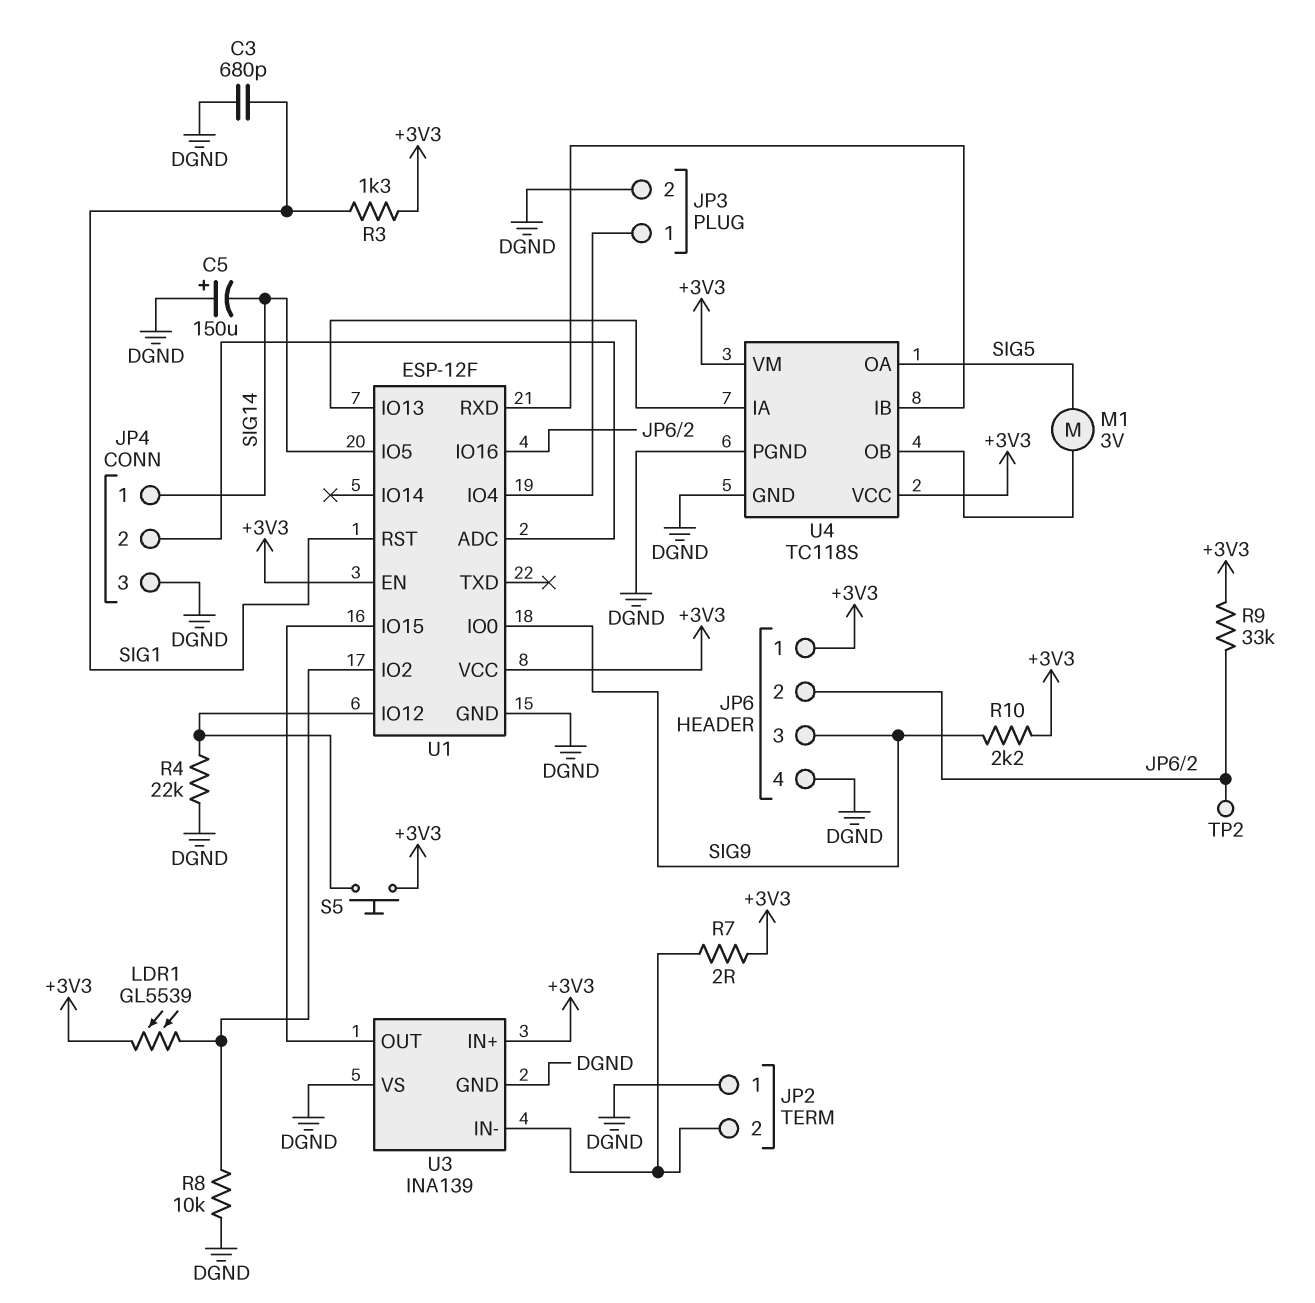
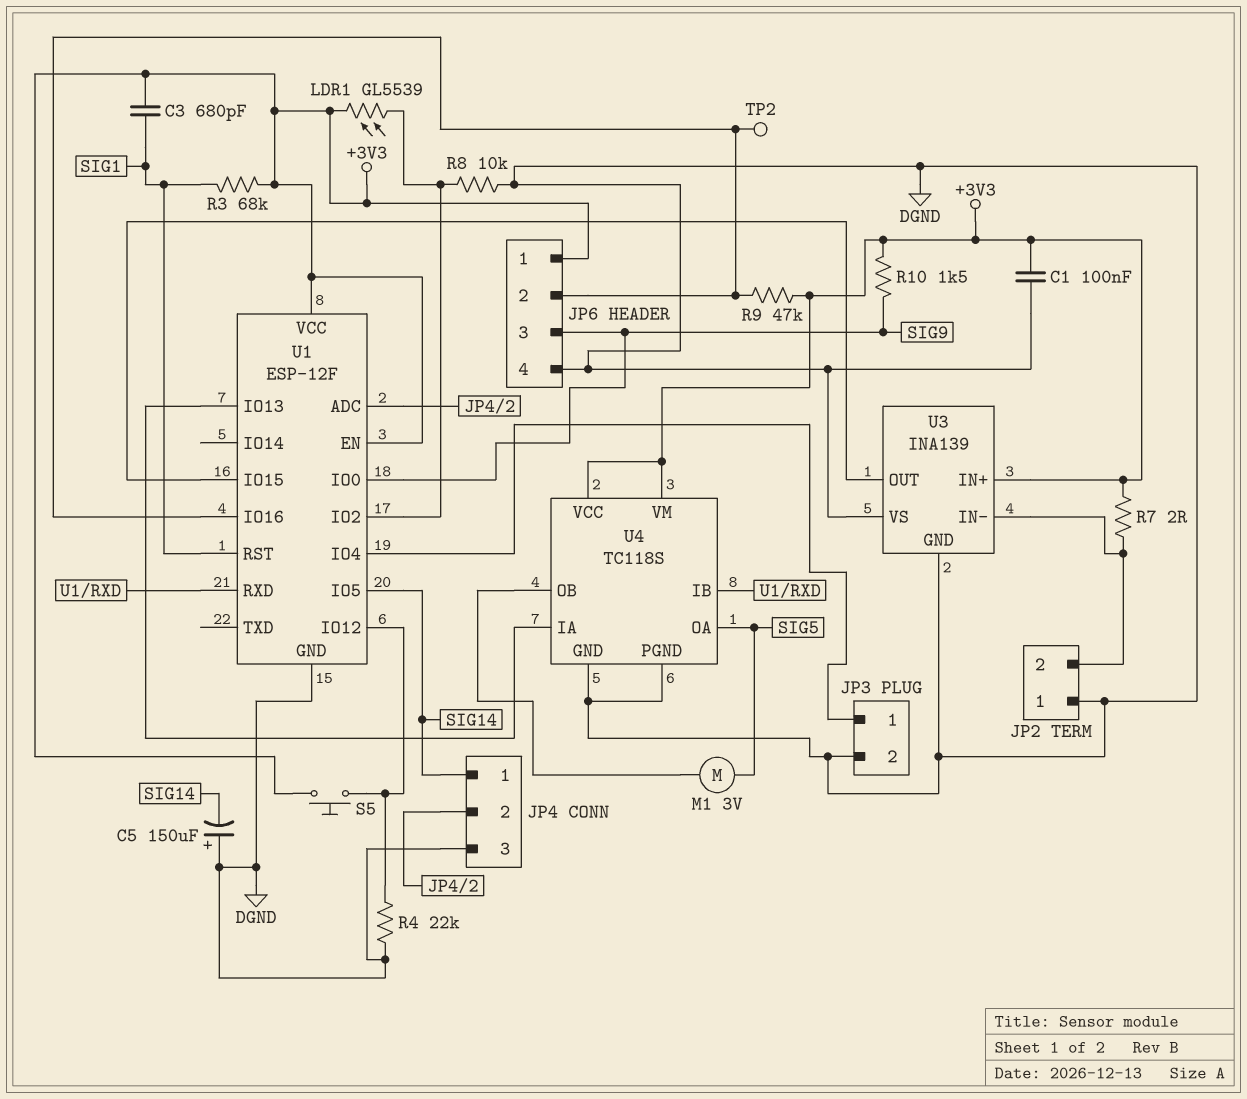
C1: none -> 100nF (+3V3, DGND)
C3: 680pF (DGND, SIG1) -> 680pF (+3V3, SIG1)
R3: 1.3k (+3V3, SIG1) -> 68k (+3V3, SIG1)
R9: 33k (+3V3, JP6/2) -> 47k (+3V3, JP6/2)
R10: 2.2k (+3V3, SIG9) -> 1.5k (+3V3, SIG9)

